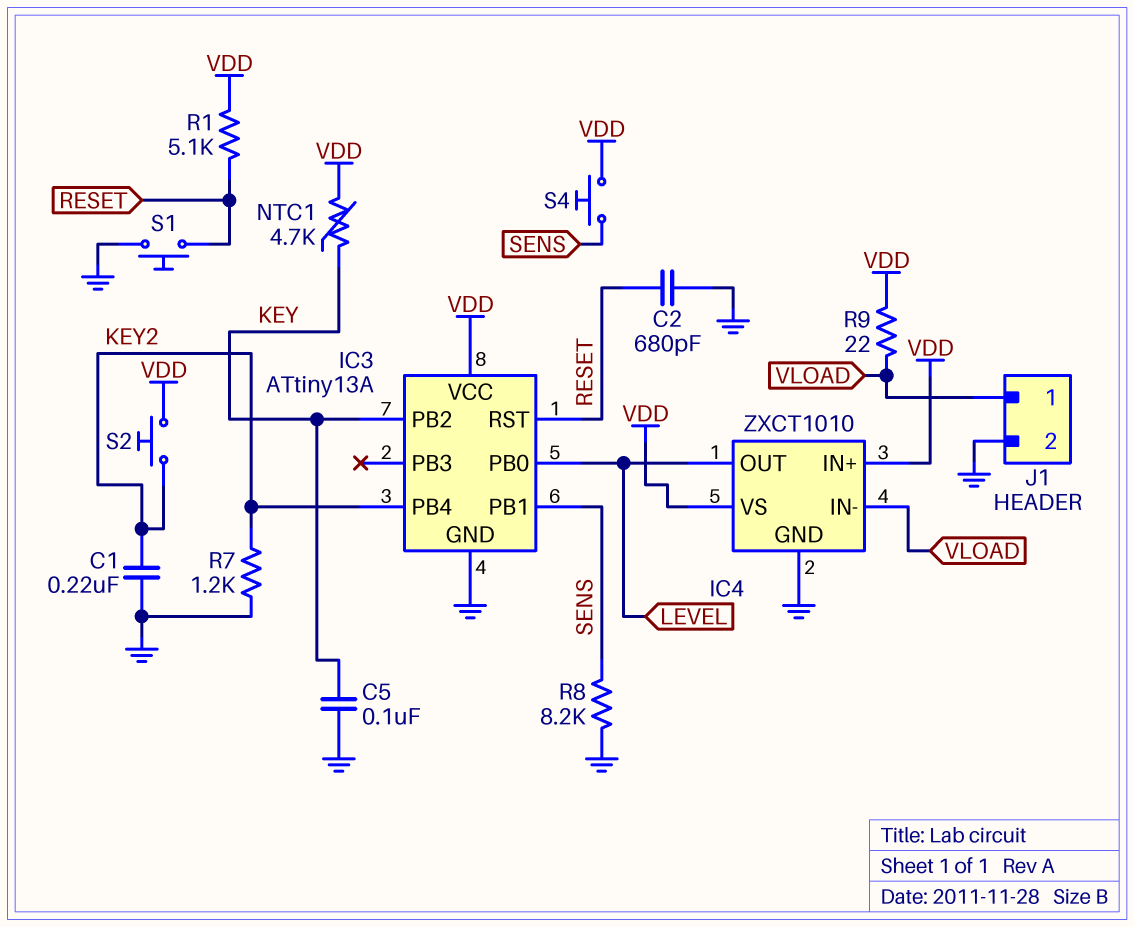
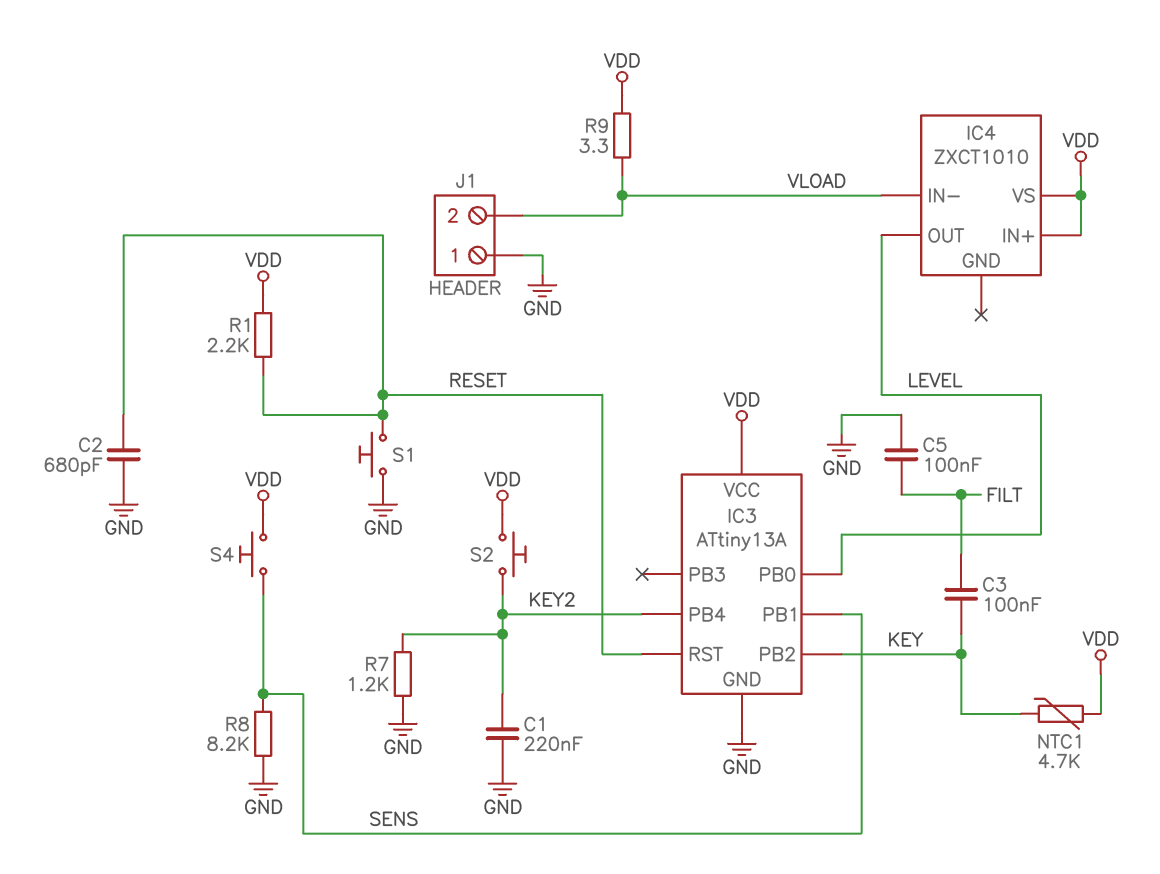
C3: none -> 100nF (FILT, KEY)
C5: 100nF (GND, KEY) -> 100nF (FILT, GND)
IC4 pin GND: GND -> none
J1 pin 1: VLOAD -> GND
J1 pin 2: GND -> VLOAD
R1: 5.1k (RESET, VDD) -> 2.2k (RESET, VDD)
R9: 22 (VDD, VLOAD) -> 3.3 (VDD, VLOAD)

